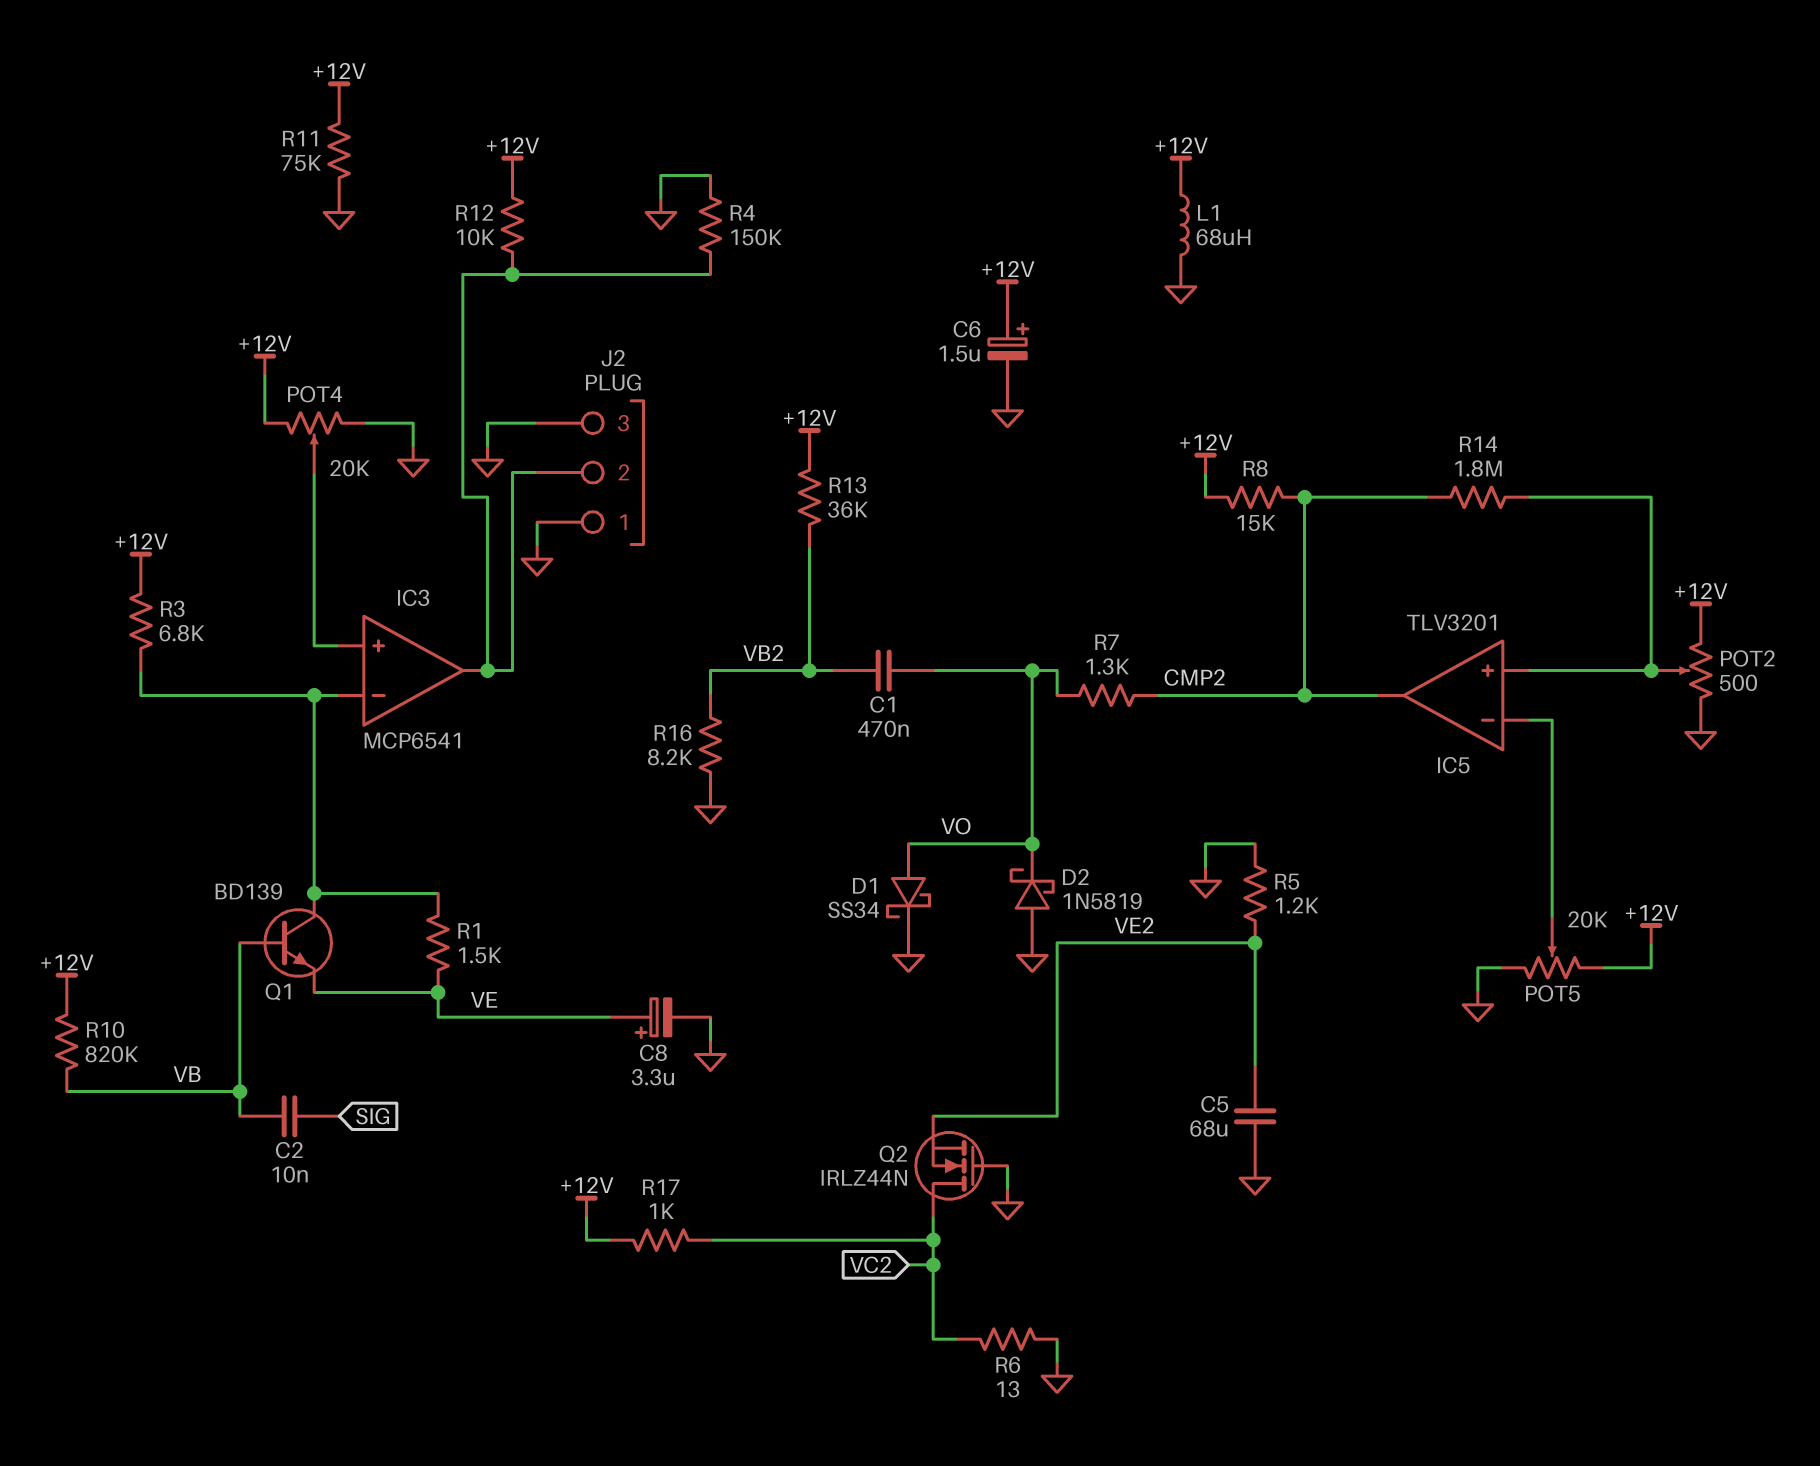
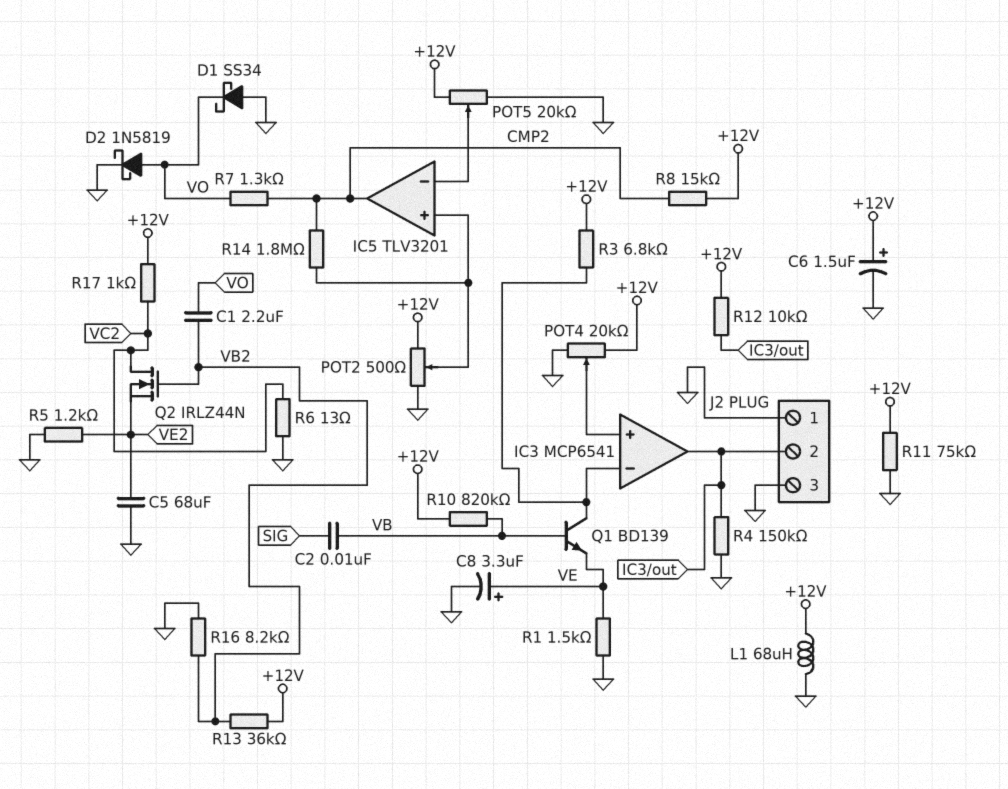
C1: 470nF (VB2, VO) -> 2.2uF (VB2, VO)
D1: schottky SS34 (A VO, K GND) -> schottky SS34 (A GND, K VO)
D2: schottky 1N5819 (A GND, K VO) -> schottky 1N5819 (A VO, K GND)
Q2: NMOS IRLZ44N (G GND, D VC2, S VE2) -> NMOS IRLZ44N (G VB2, D VC2, S VE2)
R1: 1.5k (IC3/in-, VE) -> 1.5k (GND, VE)

